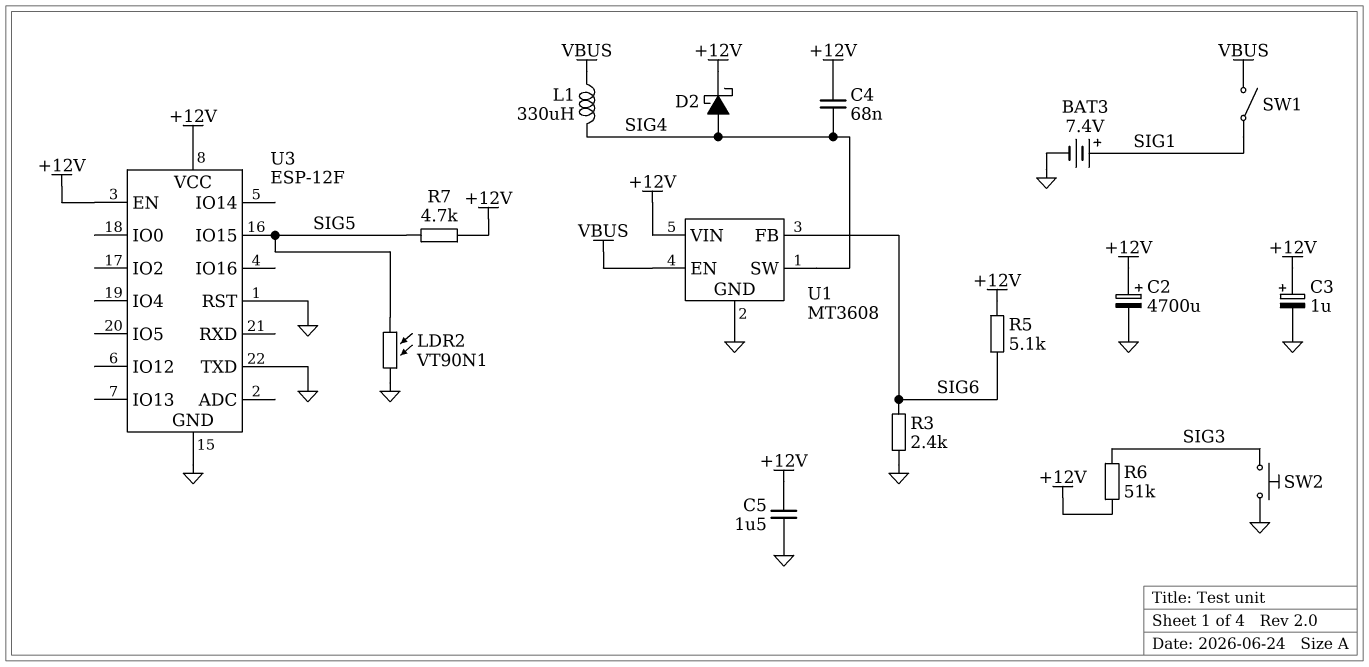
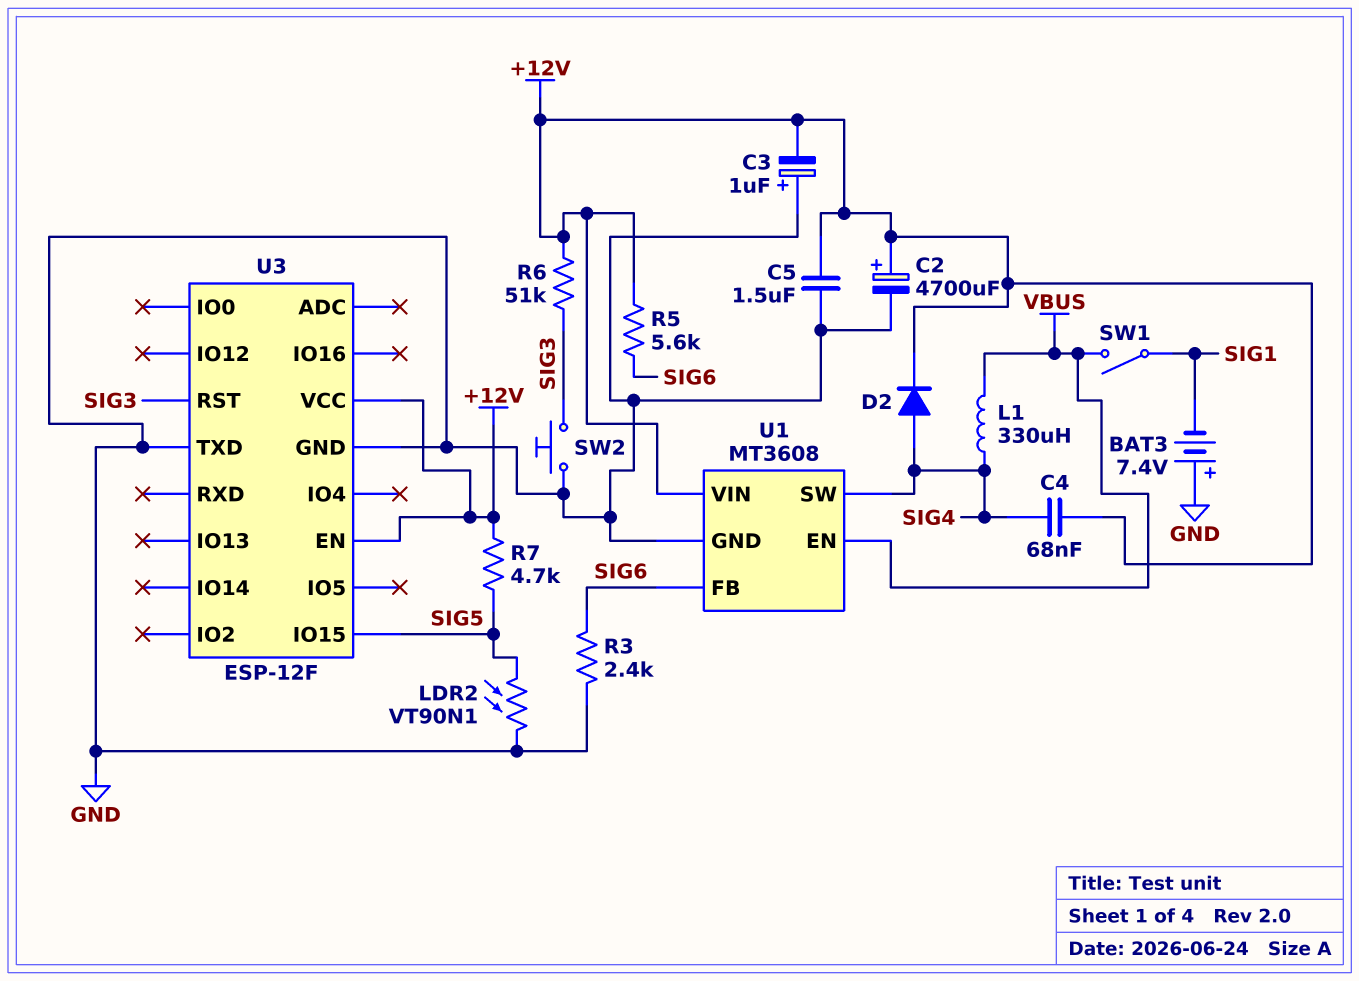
BAT3: 7.4V (plus SIG1, minus GND) -> 7.4V (plus GND, minus SIG1)
C3: 1uF (plus +12V, minus GND) -> 1uF (plus GND, minus +12V)
D2: schottky (A SIG4, K +12V) -> diode (A SIG4, K +12V)
R5: 5.1k (+12V, SIG6) -> 5.6k (+12V, SIG6)
U3 pin RST: GND -> SIG3

